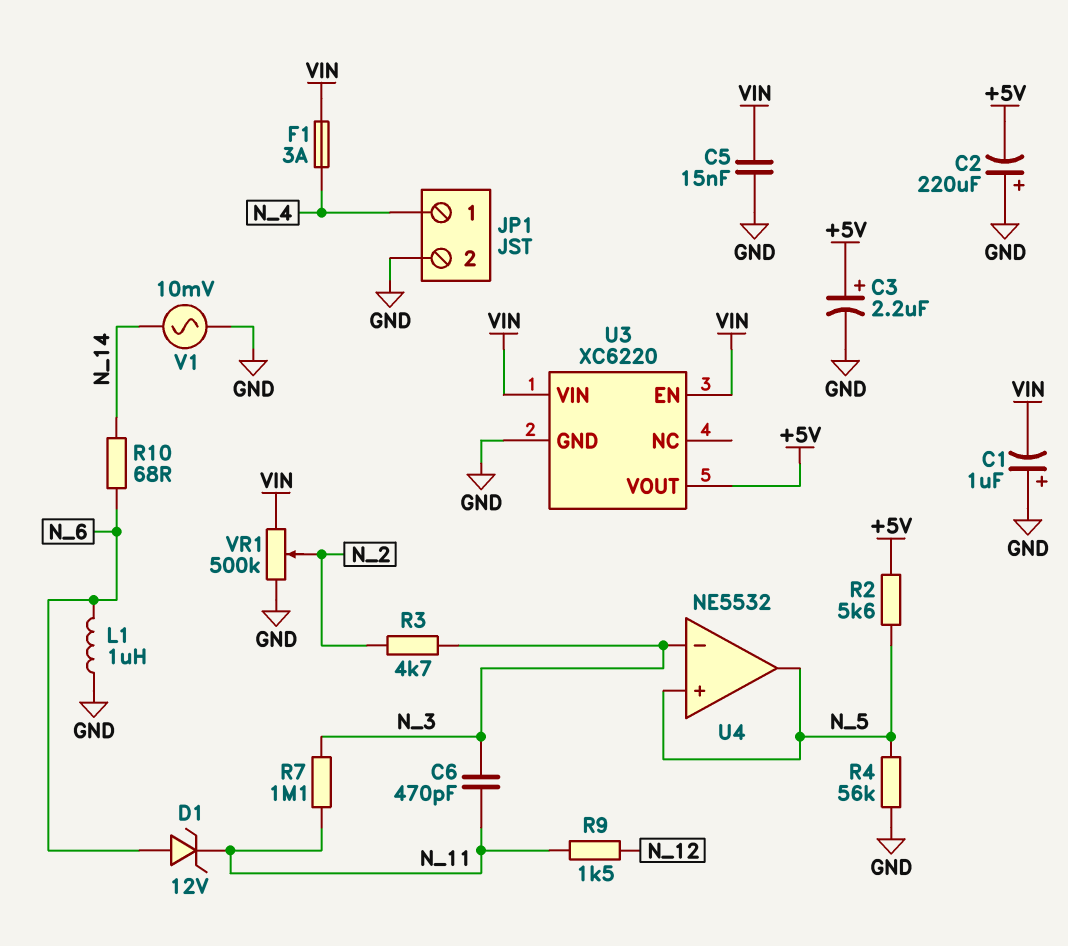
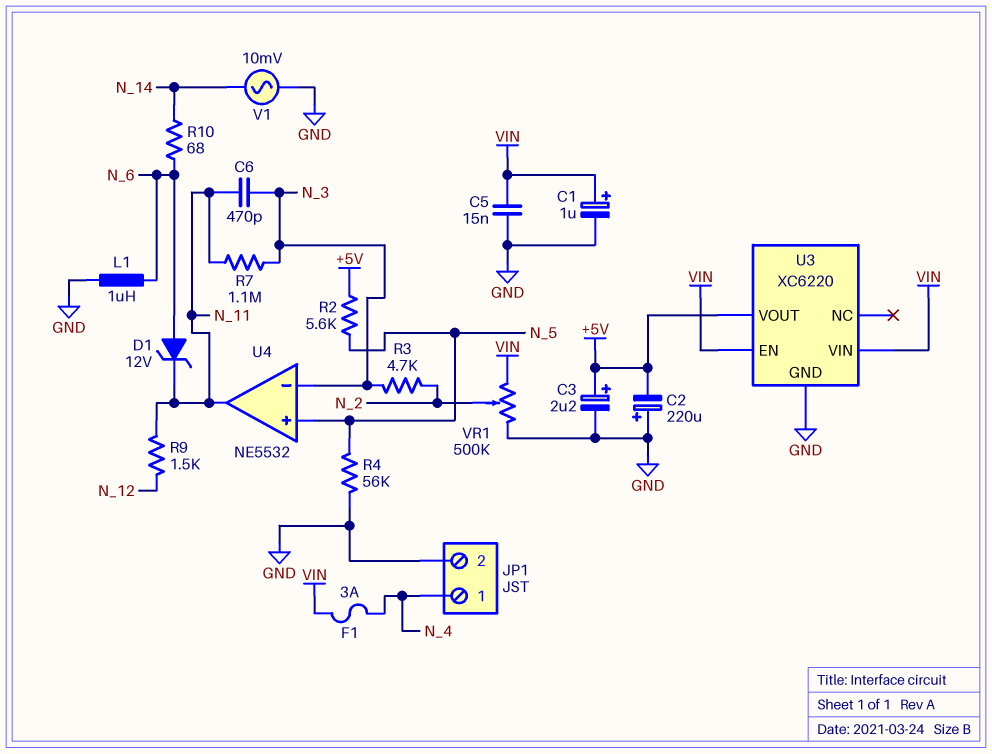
C1: 1uF (plus GND, minus VIN) -> 1uF (plus VIN, minus GND)
U4 pin out: N_5 -> N_11

